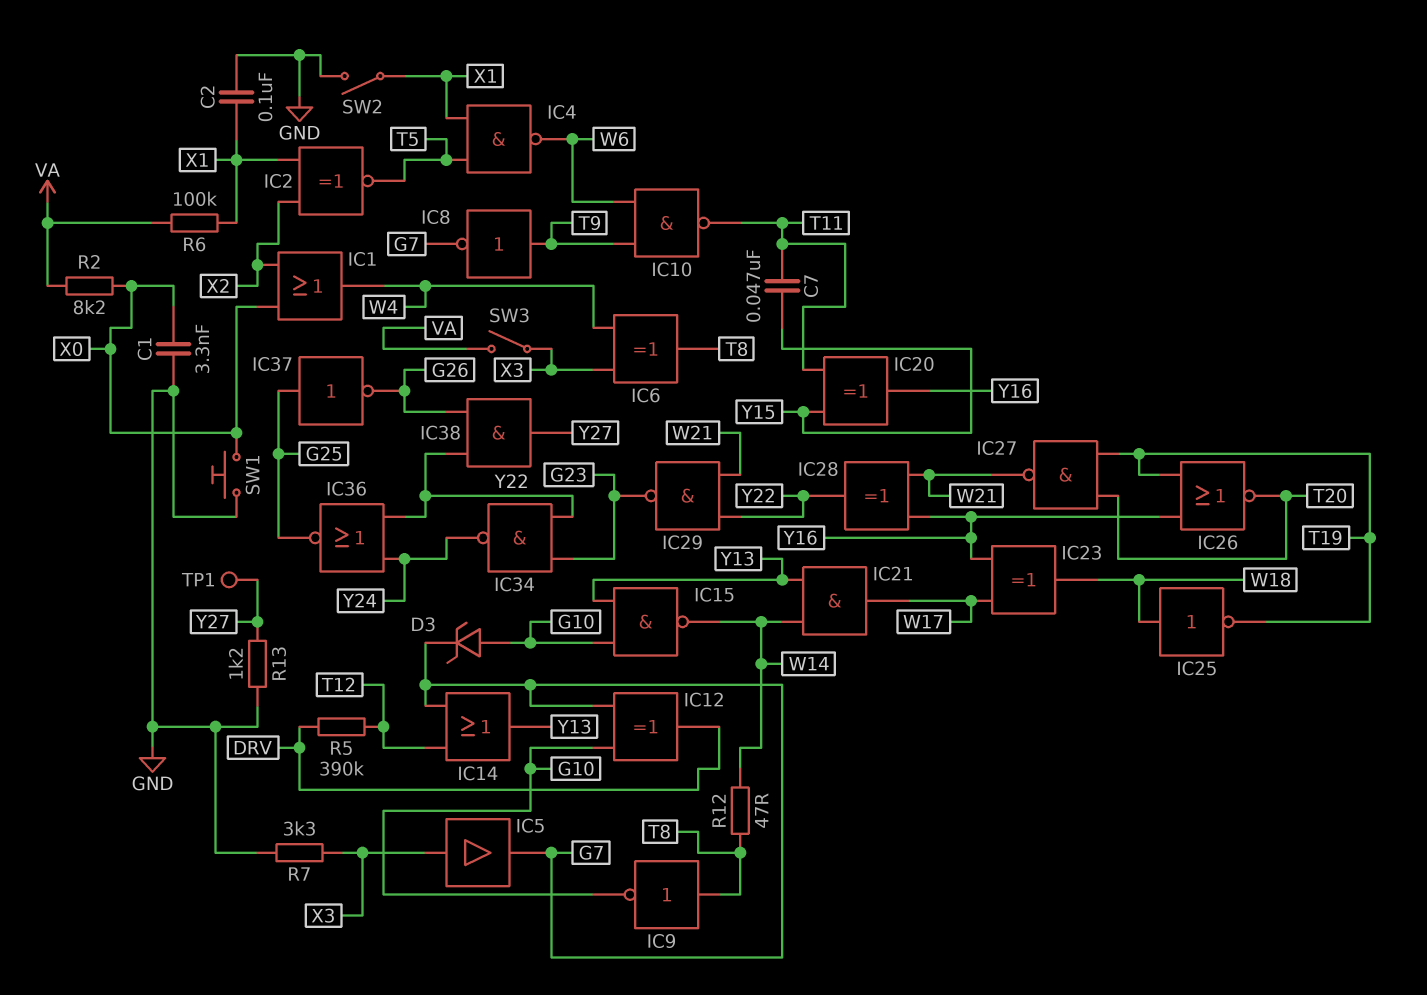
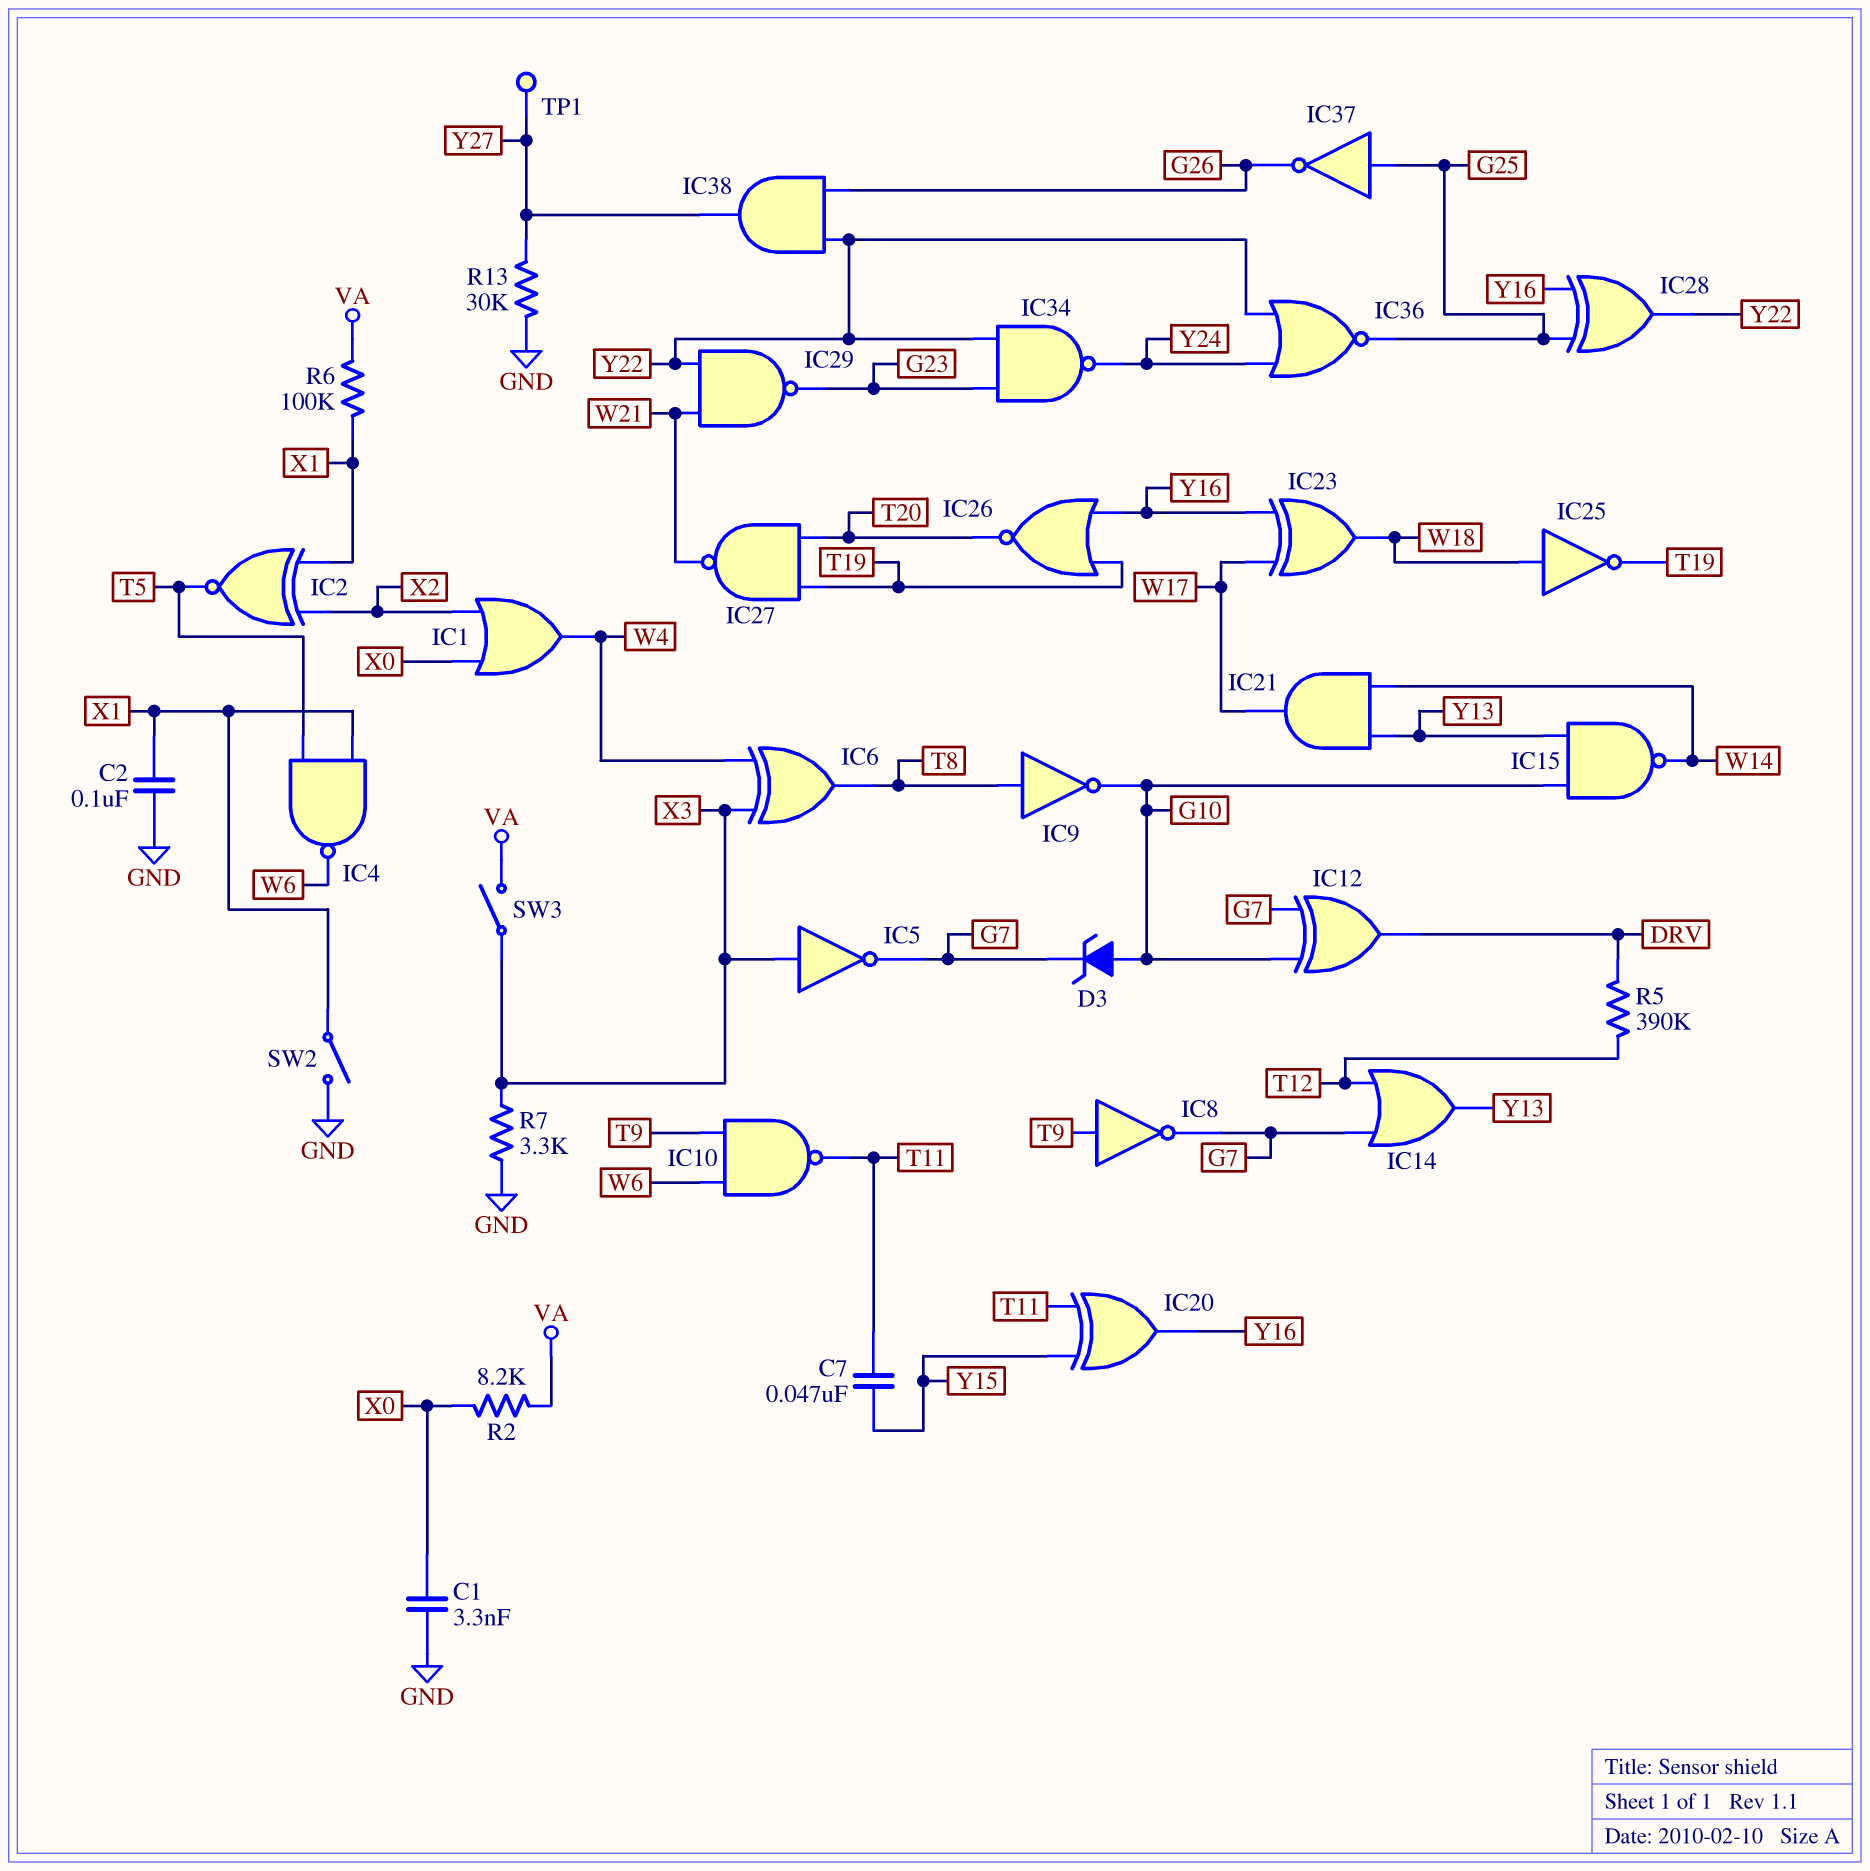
IC5: buffer (in X3, out G7) -> NOT (in X3, out G7)
IC28: XOR (in W21, in Y16, out Y22) -> XOR (in G25, in Y16, out Y22)
R12: 47 (T8, W14) -> none
R13: 1.2k (GND, Y27) -> 30k (GND, Y27)
SW1: button (GND, X0) -> none

